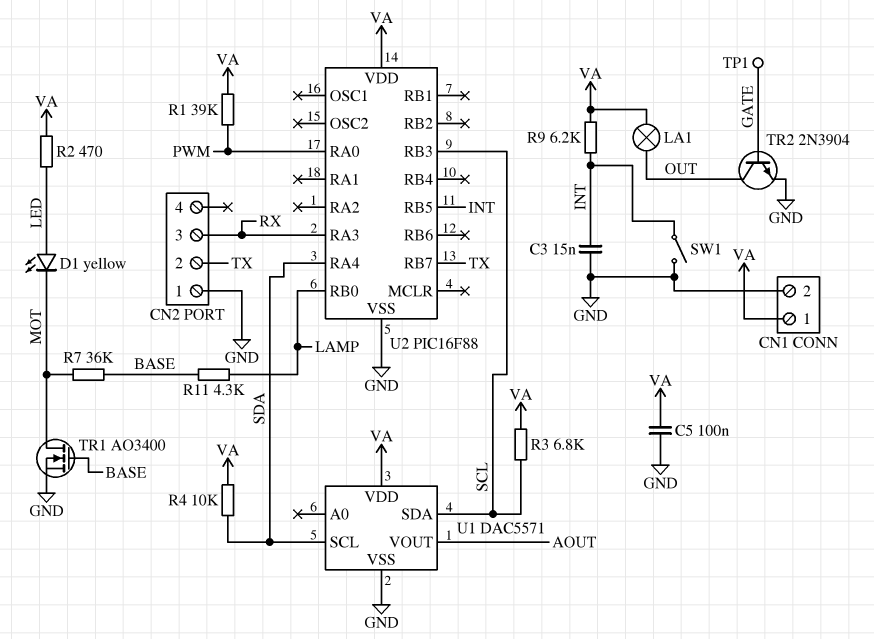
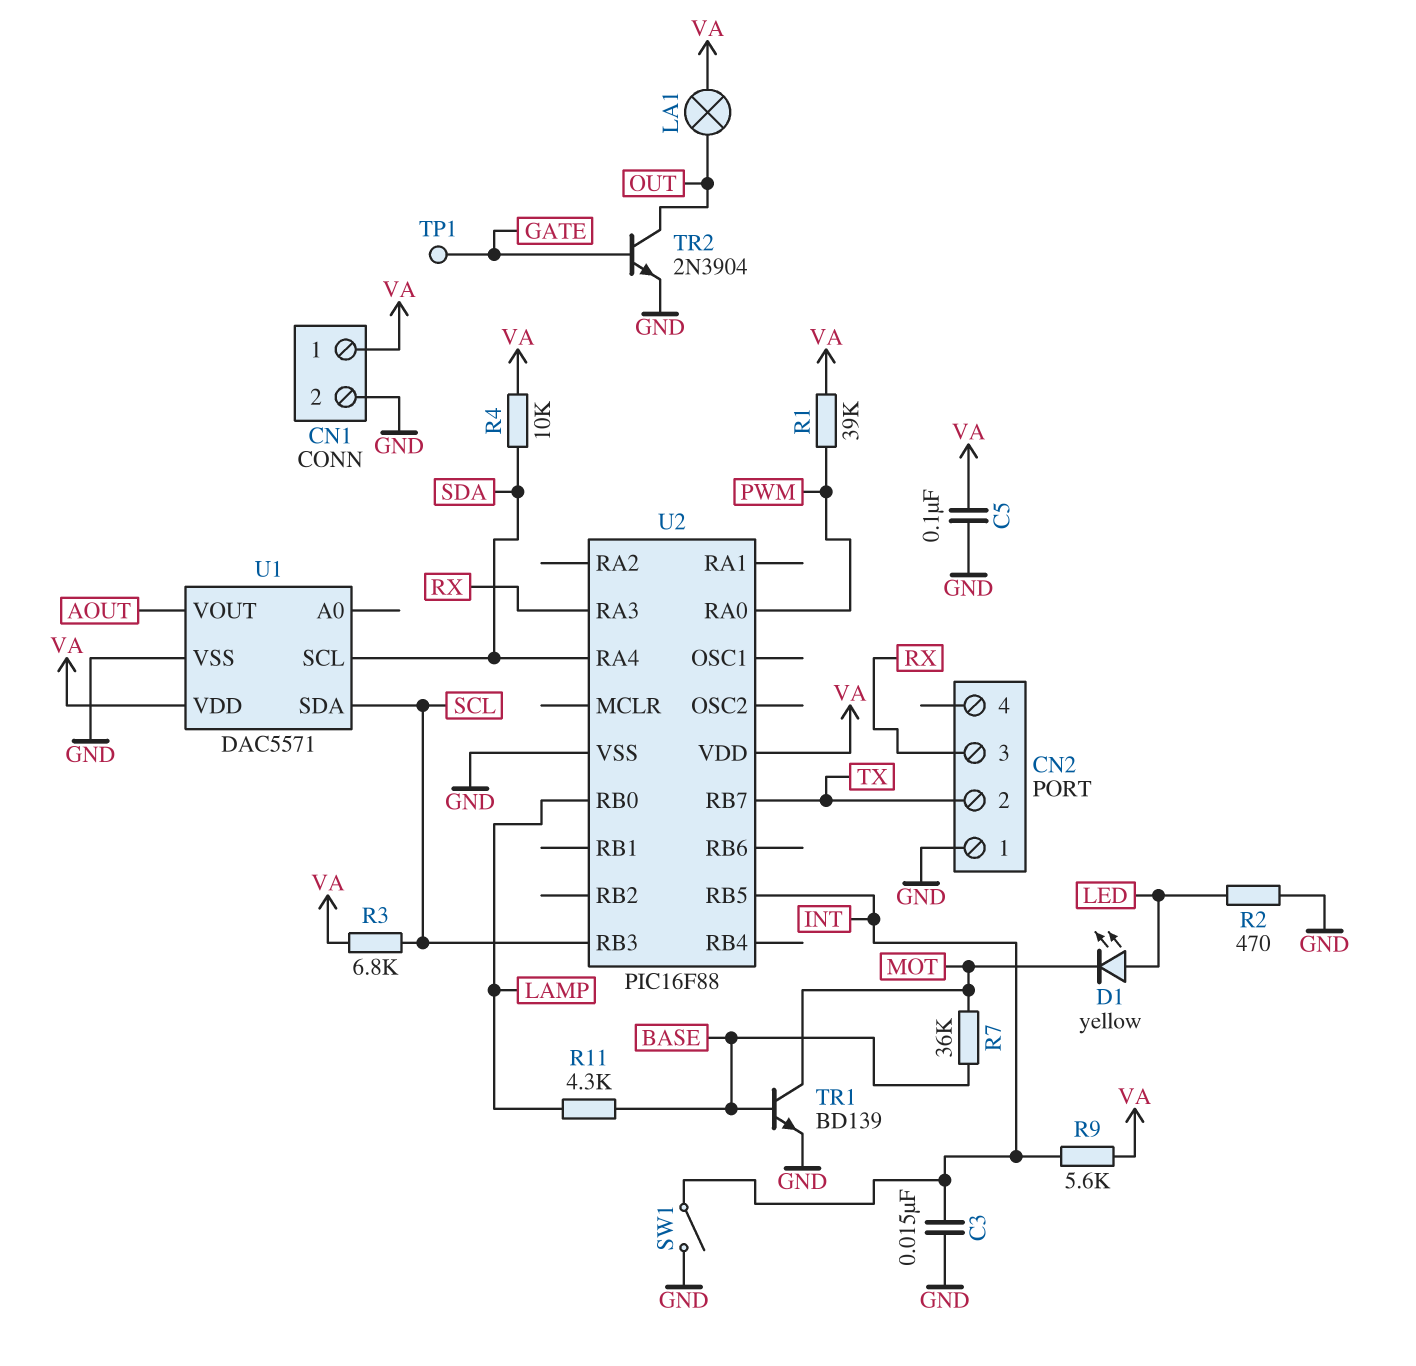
R2: 470 (LED, VA) -> 470 (GND, LED)
R9: 6.2k (INT, VA) -> 5.6k (INT, VA)
TR1: NMOS AO3400 (G BASE, D MOT, S GND) -> NPN BD139 (B BASE, C MOT, E GND)

